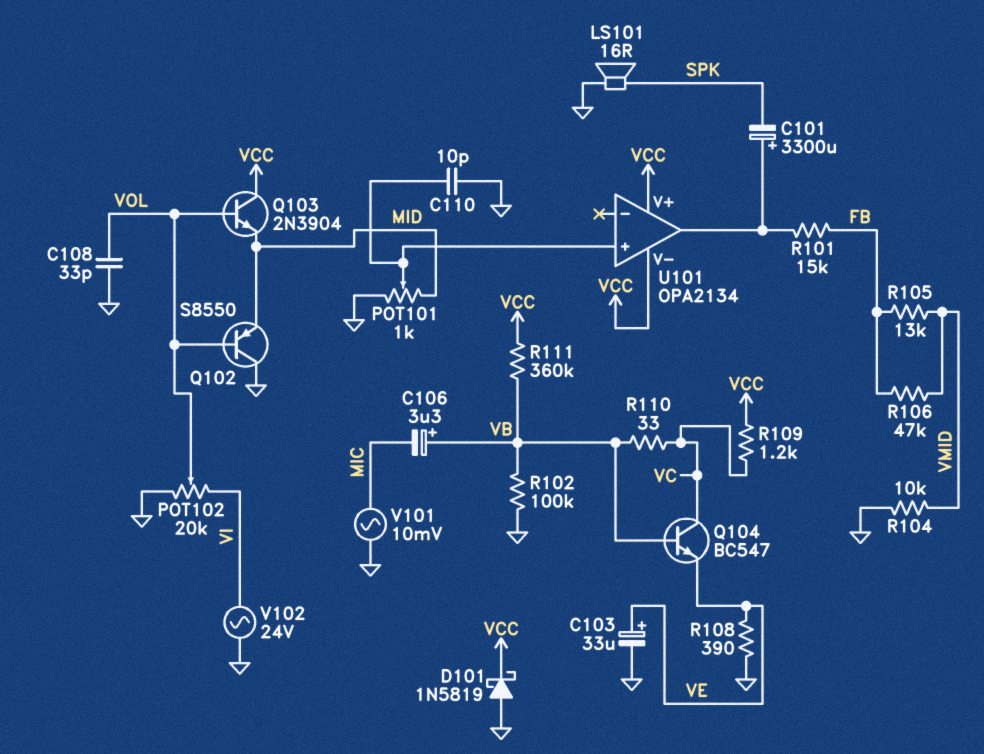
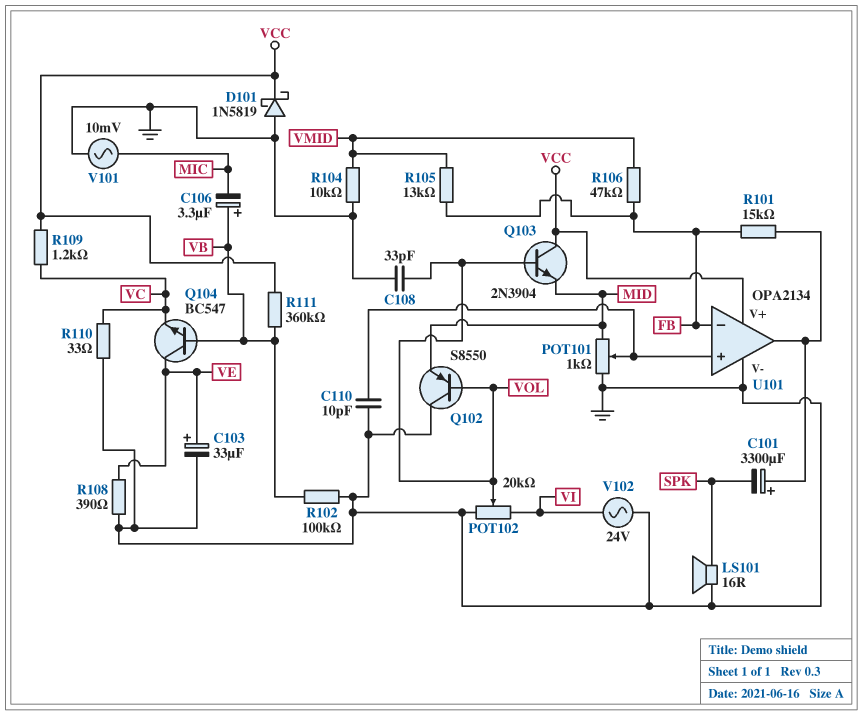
Q104: NPN BC547 (B VB, C VC, E VE) -> NPN BC547 (B VB, C VE, E VC)
R110: 33 (VB, VC) -> 33 (GND, VC)
U101 pin V-: VCC -> GND
U101 pin in-: none -> FB

